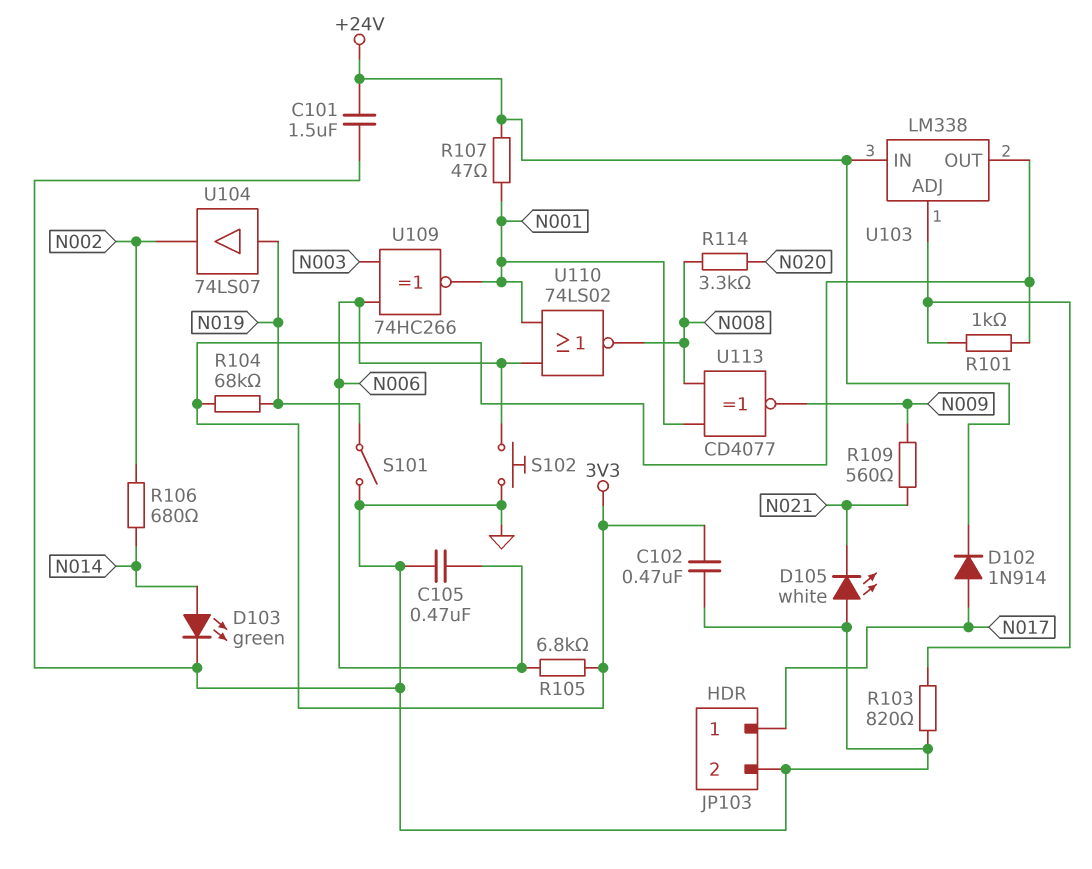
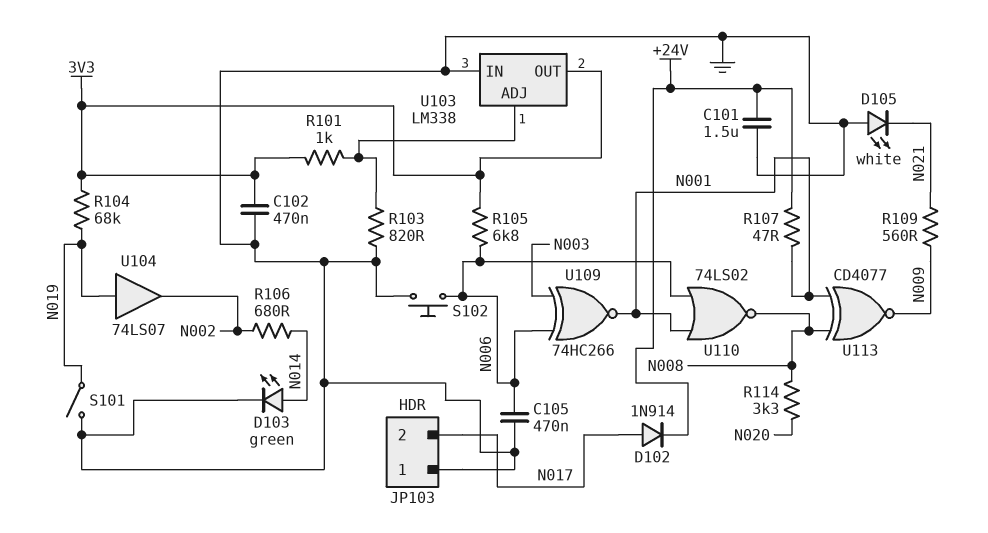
JP103 pin 1: N017 -> GND
JP103 pin 2: GND -> N017
U103 pin IN: +24V -> GND

